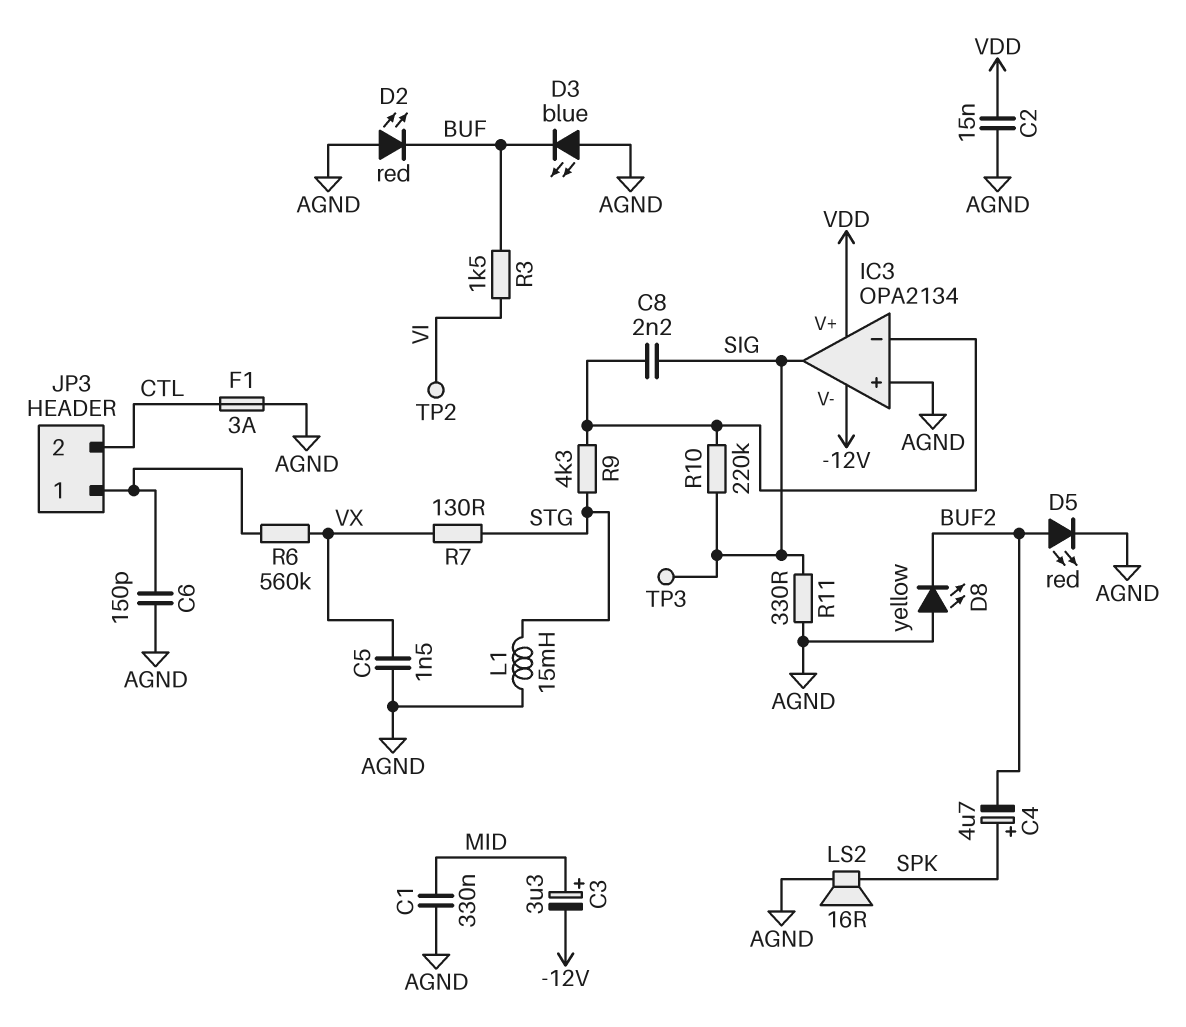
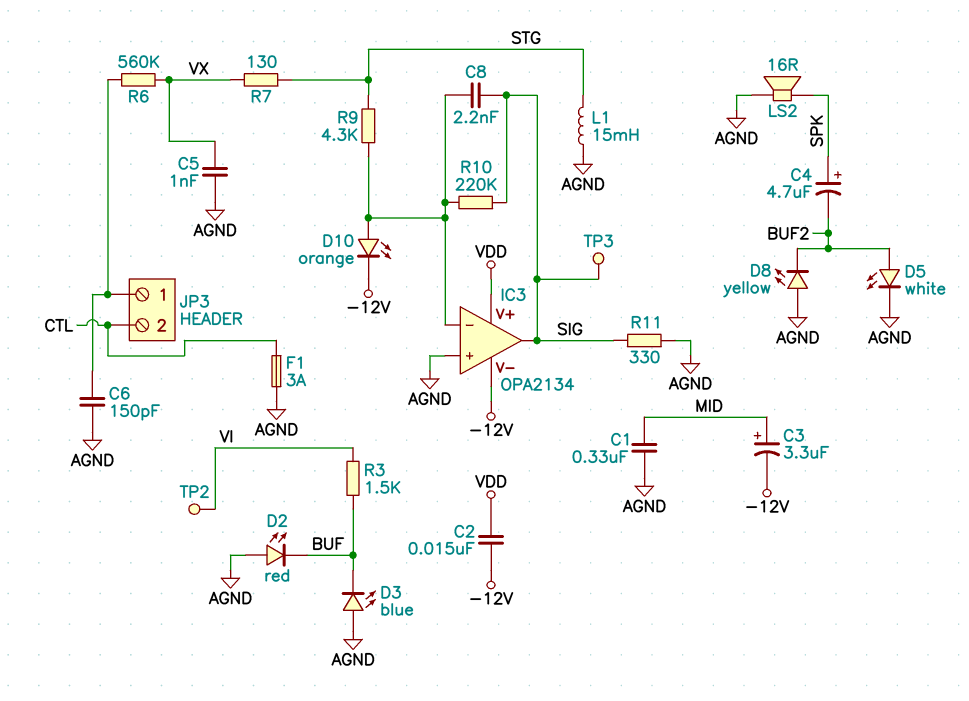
C2: 15nF (AGND, VDD) -> 15nF (-12V, VDD)
C5: 1.5nF (AGND, VX) -> 1nF (AGND, VX)
D5: LED red (A BUF2, K AGND) -> LED white (A BUF2, K AGND)
D10: none -> LED orange (A IC3/in-, K -12V)

